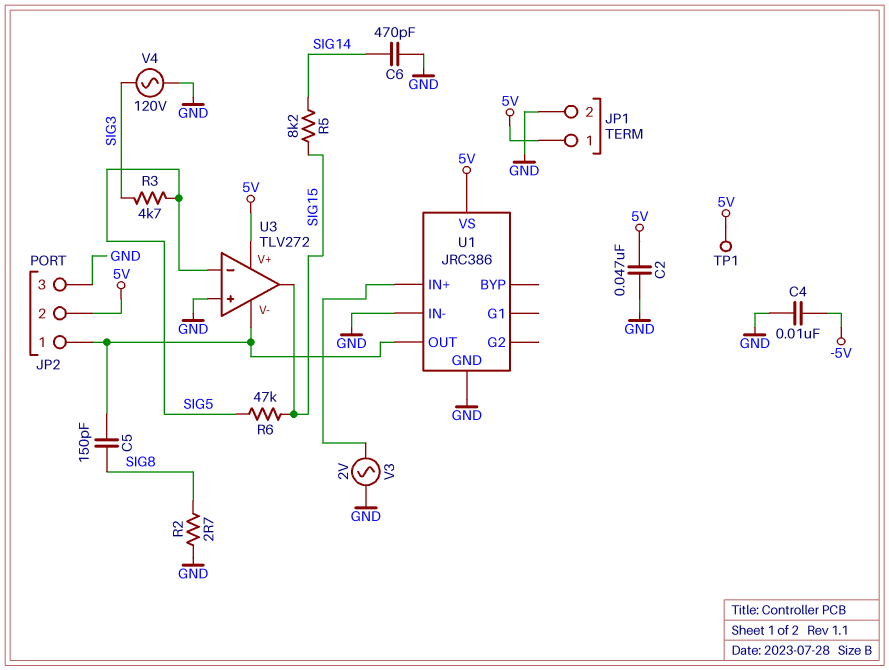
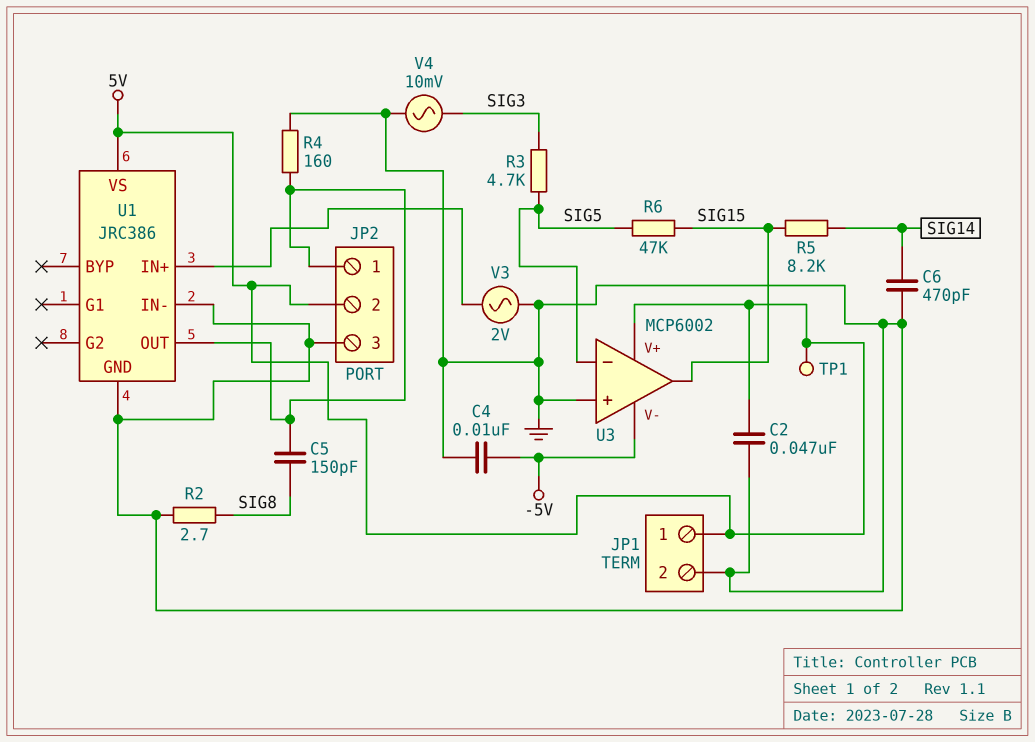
R4: none -> 160 (GND, JP2/1)
U3: TLV272 -> MCP6002
U3 pin V-: JP2/1 -> -5V
V4: AC 120V (GND, SIG3) -> AC 10mV (GND, SIG3)

